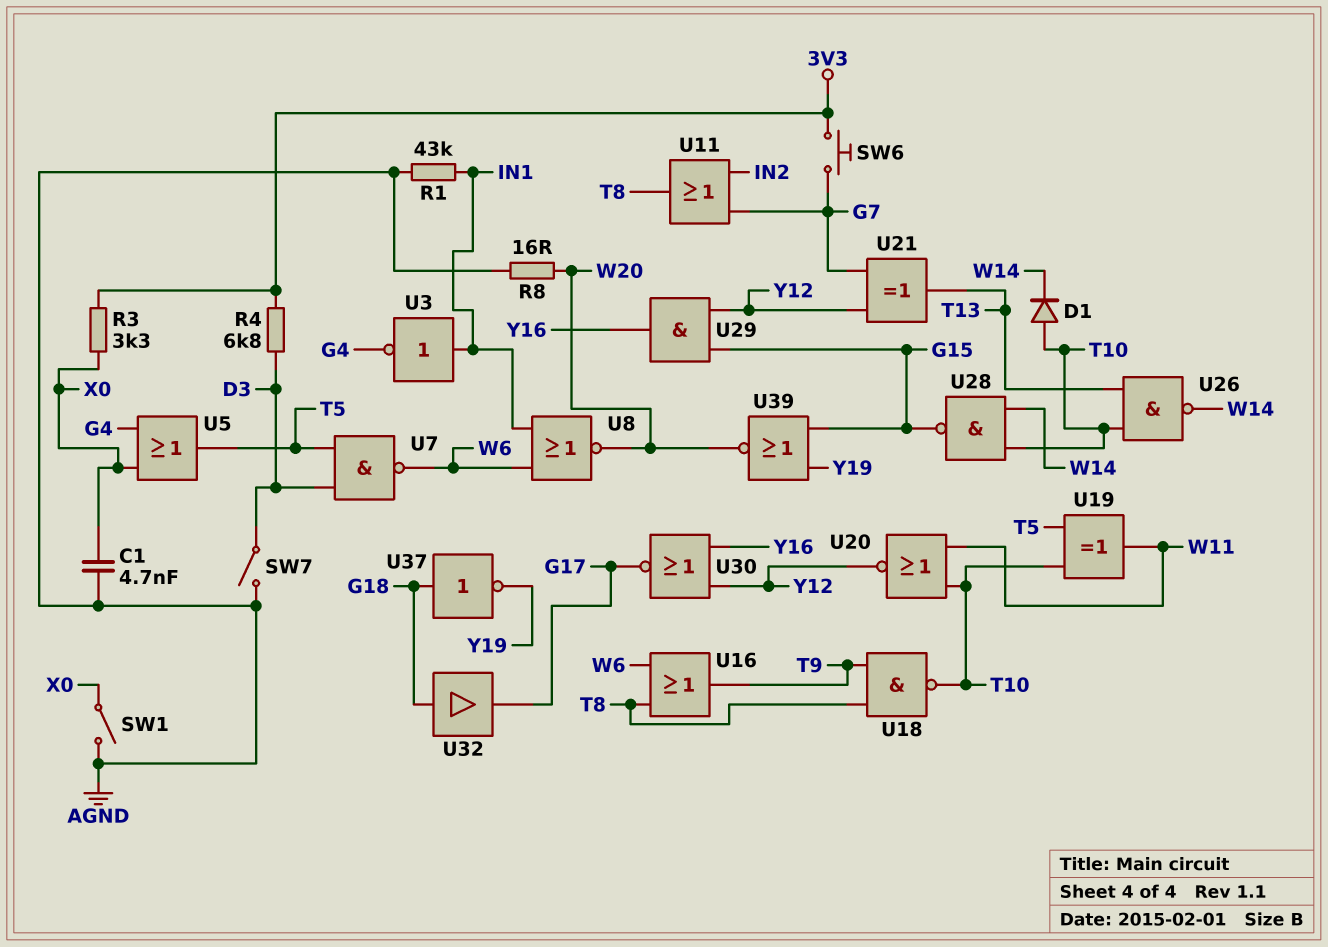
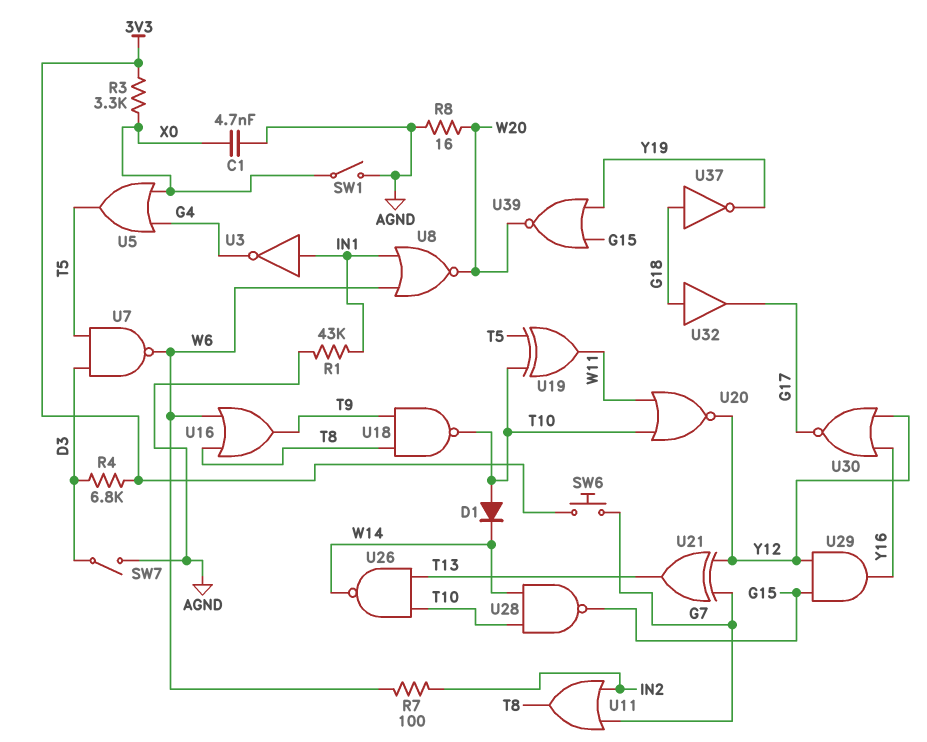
R7: none -> 100 (IN2, W6)

